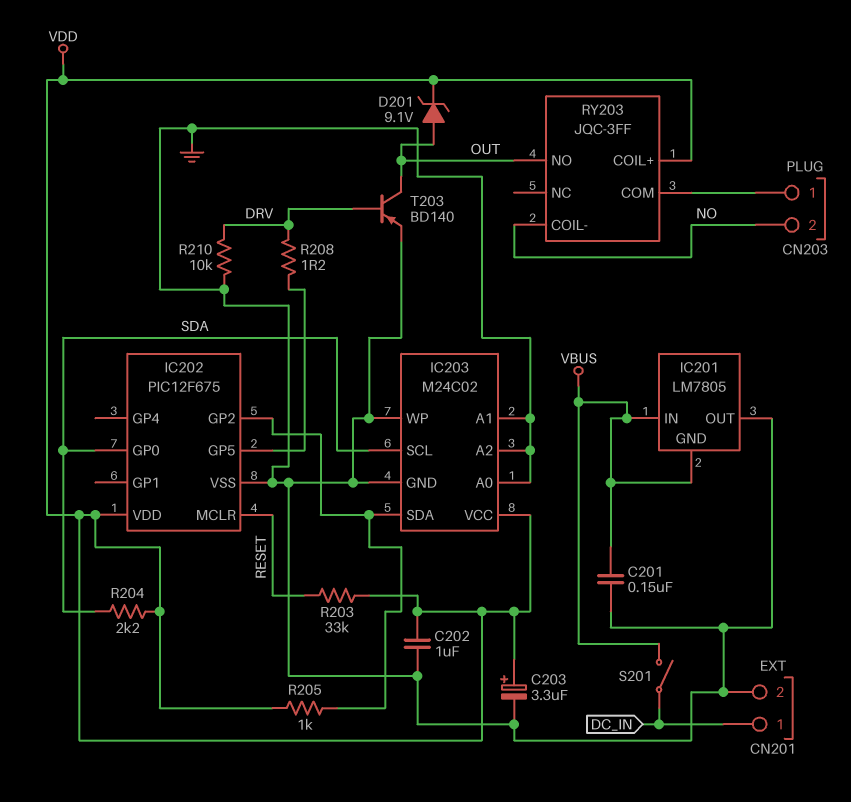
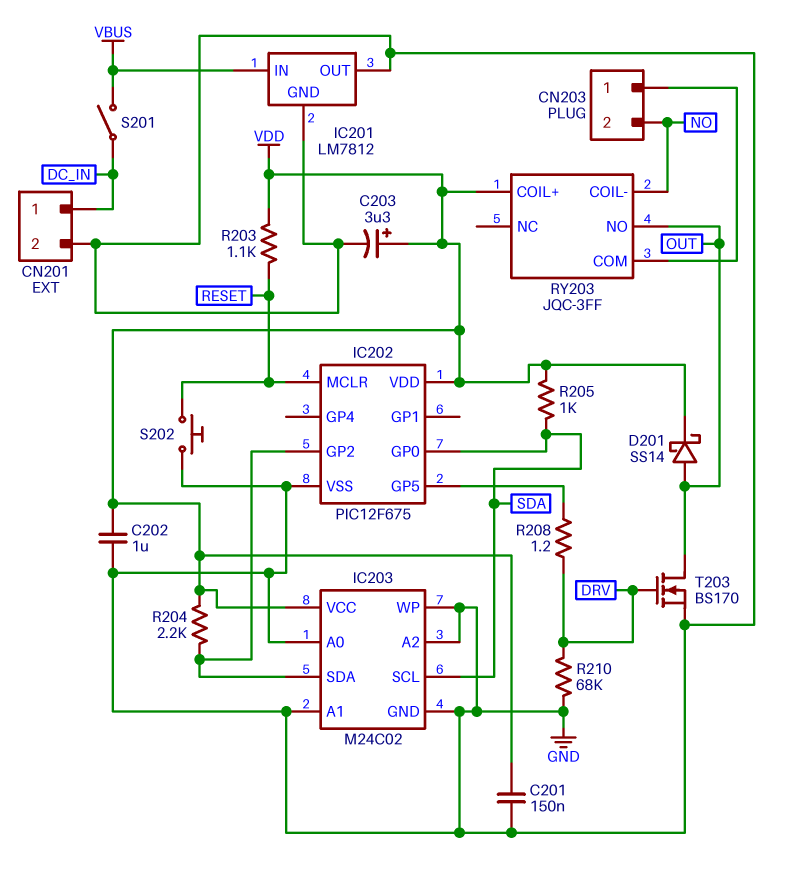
C201: 150nF (GND, VBUS) -> 150nF (GND, VDD)
D201: zener 9.1V (A OUT, K VDD) -> schottky SS14 (A OUT, K VDD)
IC201: LM7805 -> LM7812
IC201 pin GND: VBUS -> GND
R203: 33k (RESET, VDD) -> 1.1k (RESET, VDD)
R204: 2.2k (SDA, VDD) -> 2.2k (IC202/GP2, VDD)
R205: 1k (IC202/GP2, VDD) -> 1k (SDA, VDD)
R210: 10k (DRV, GND) -> 68k (DRV, GND)
S202: none -> button (GND, RESET)
T203: PNP BD140 (B DRV, C OUT, E GND) -> NMOS BS170 (G DRV, D OUT, S GND)

